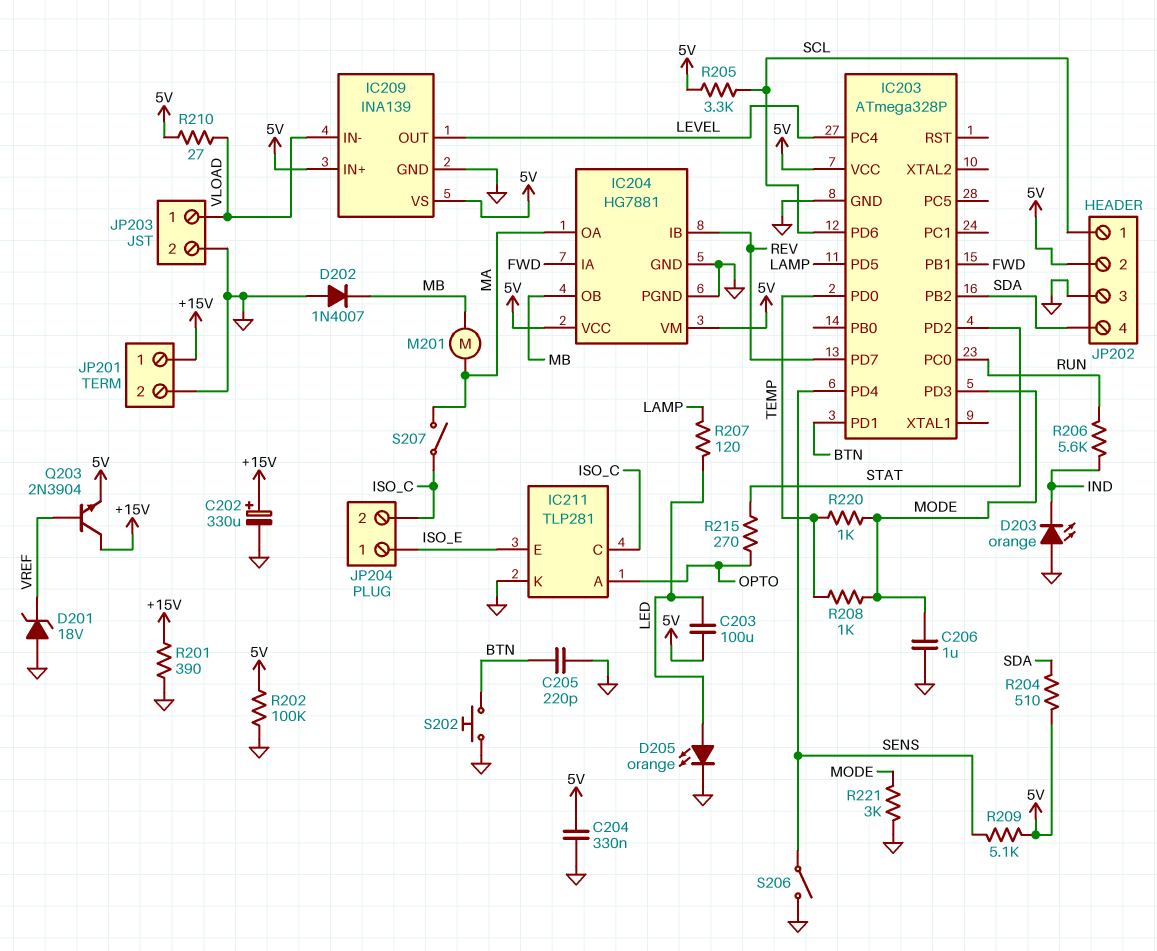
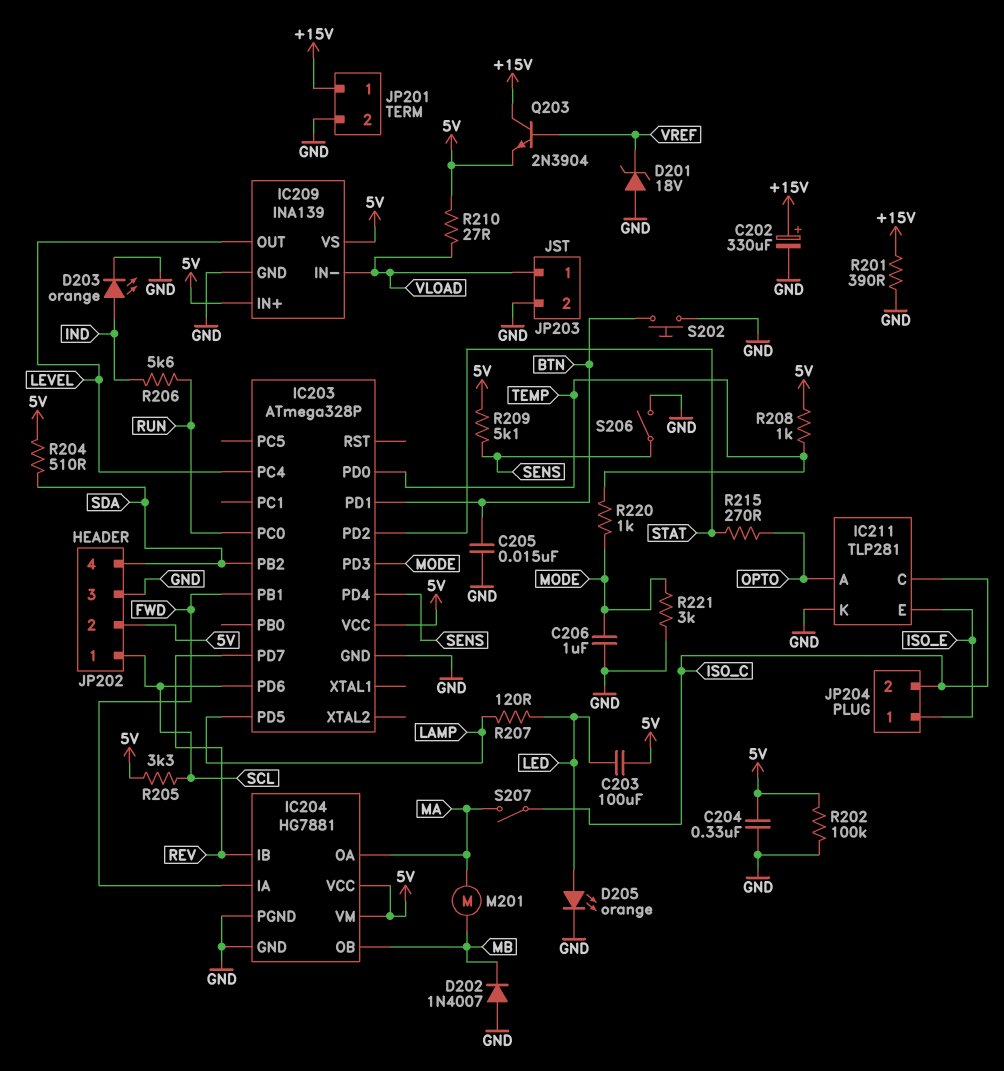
C205: 220pF (BTN, GND) -> 15nF (BTN, GND)
D203: LED orange (A GND, K IND) -> LED orange (A IND, K GND)
R208: 1k (MODE, TEMP) -> 1k (5V, TEMP)

